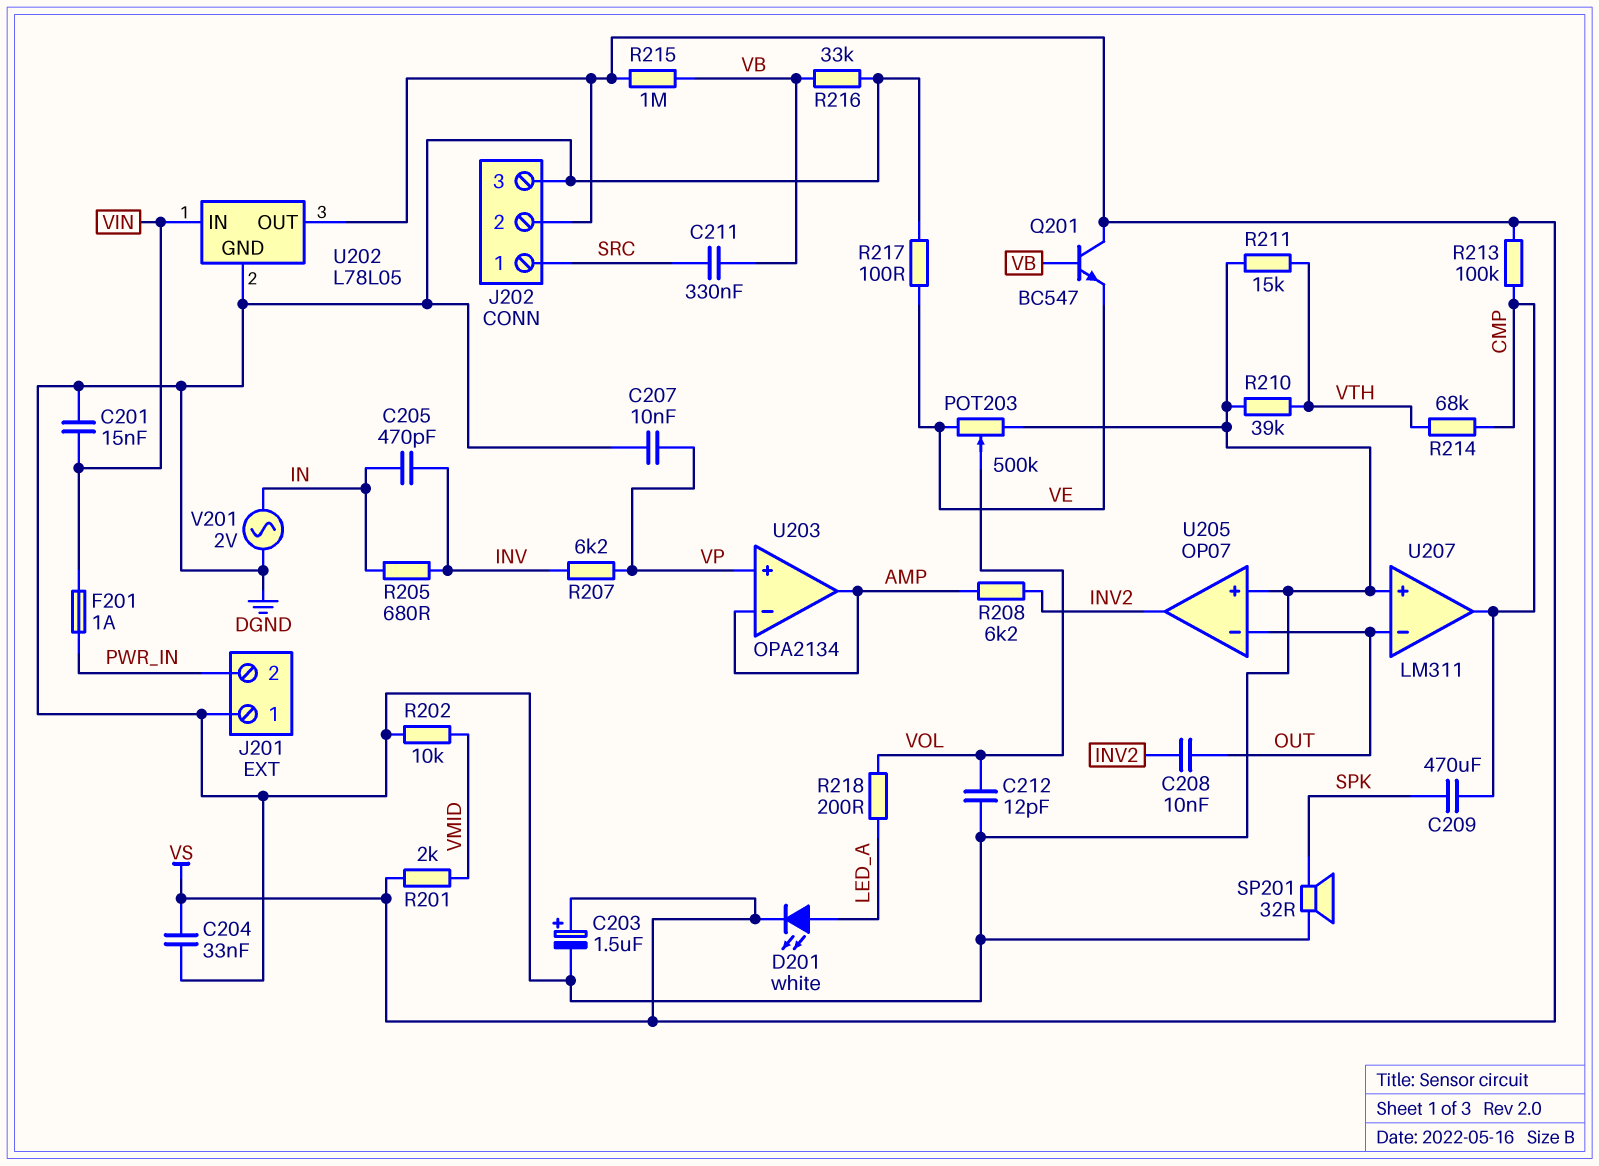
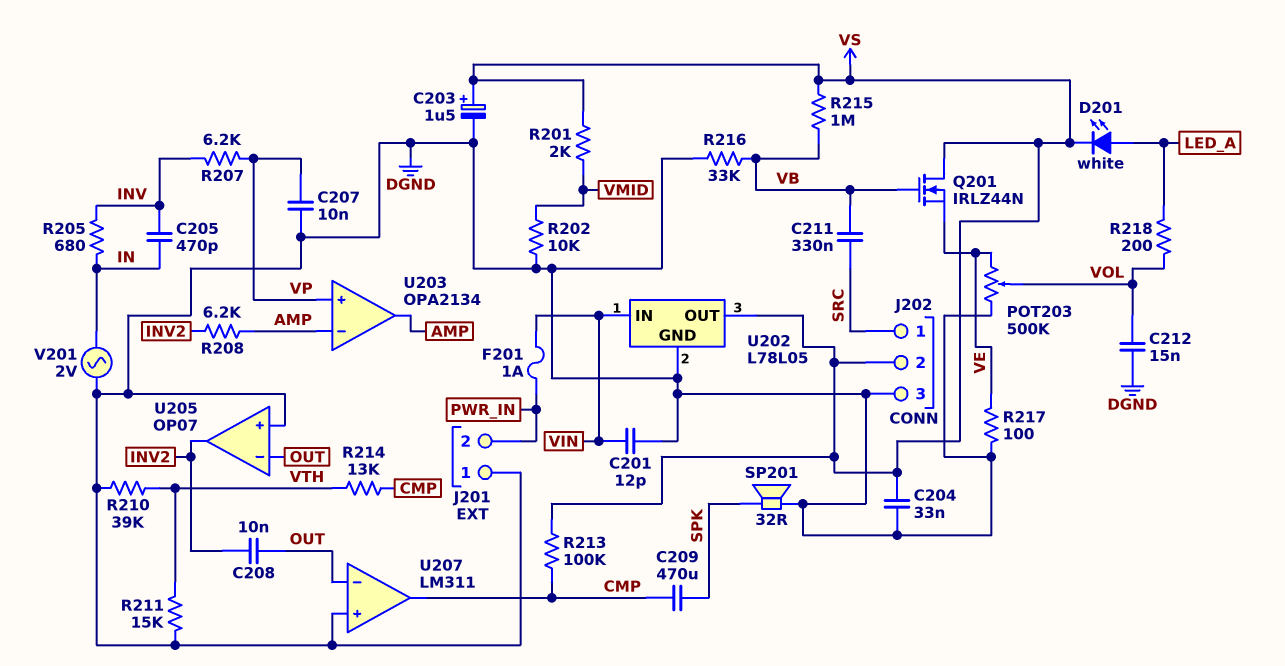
C201: 15nF (DGND, VIN) -> 12pF (DGND, VIN)
C212: 12pF (DGND, VOL) -> 15nF (DGND, VOL)
Q201: NPN BC547 (B VB, C VS, E VE) -> NMOS IRLZ44N (G VB, D VS, S VE)
R214: 68k (CMP, VTH) -> 13k (CMP, VTH)

